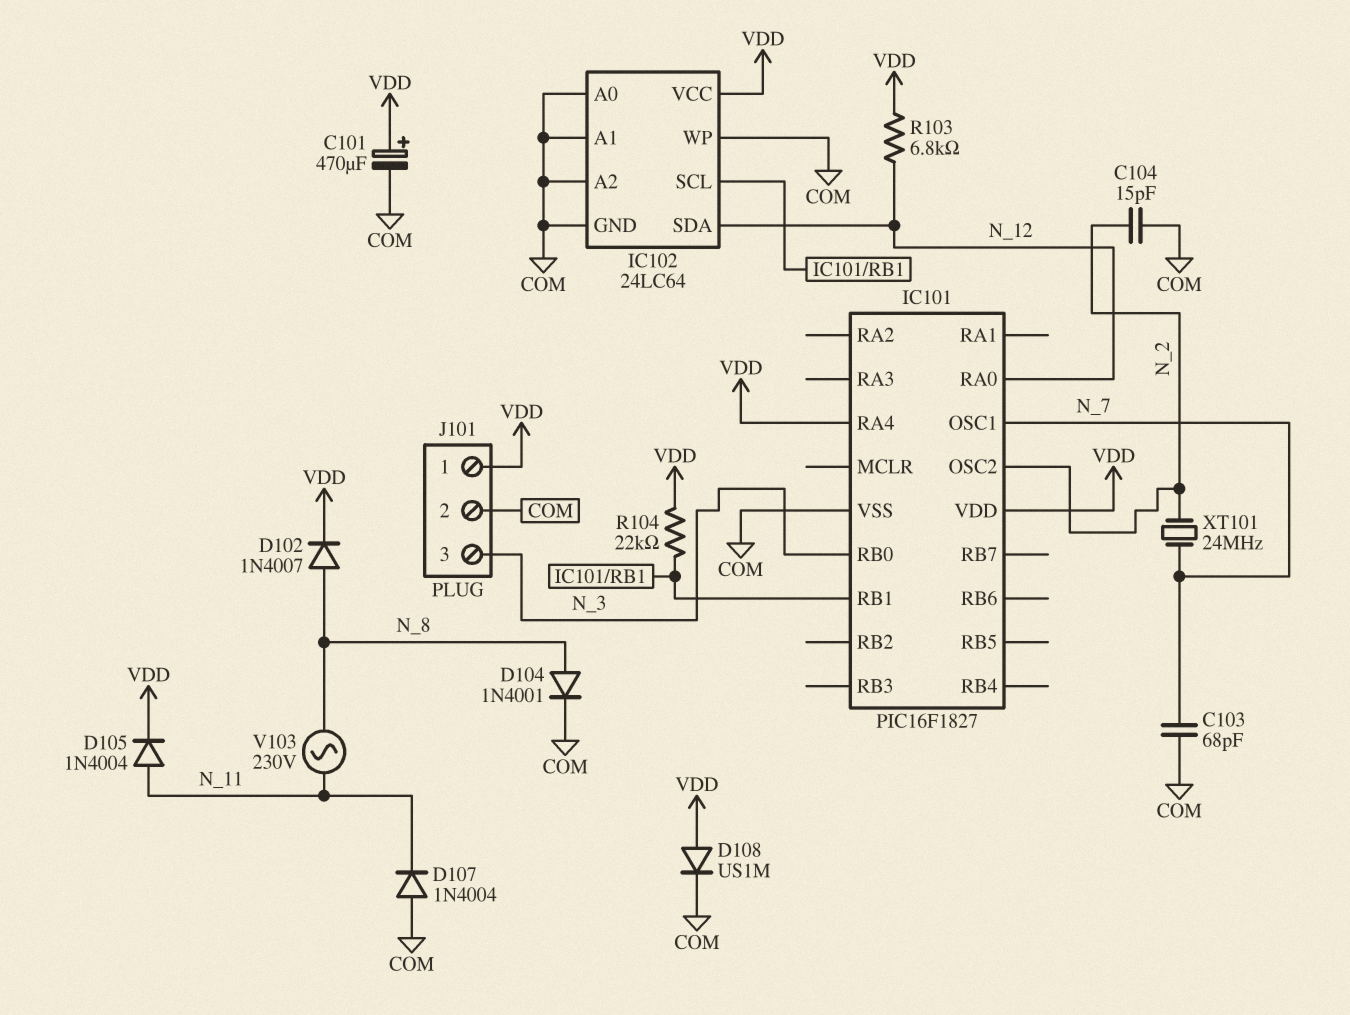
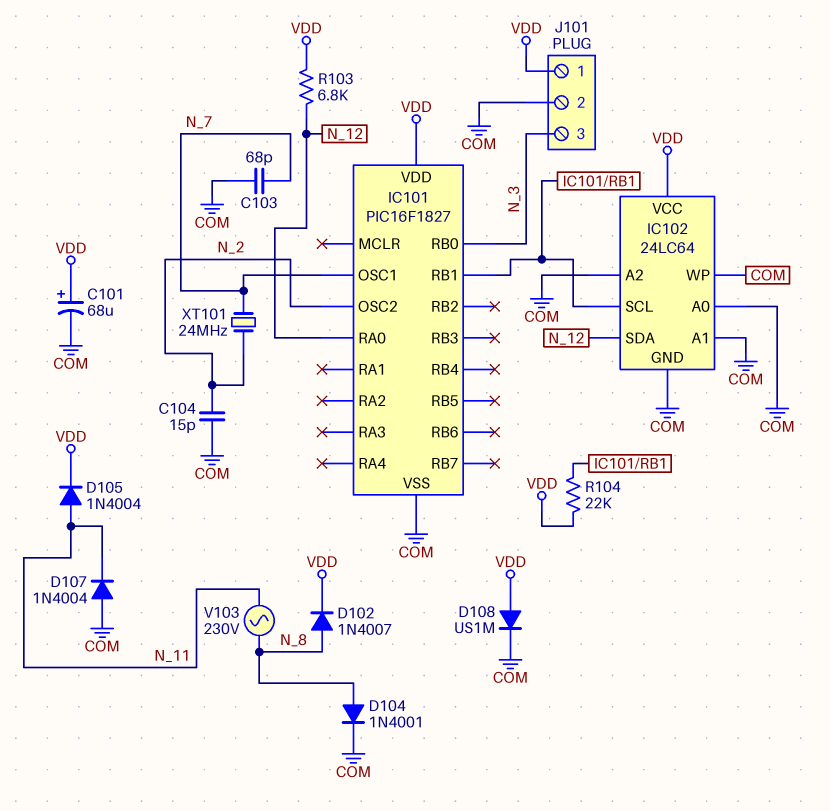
C101: 470uF (plus VDD, minus COM) -> 68uF (plus VDD, minus COM)
IC101 pin RA4: VDD -> none

